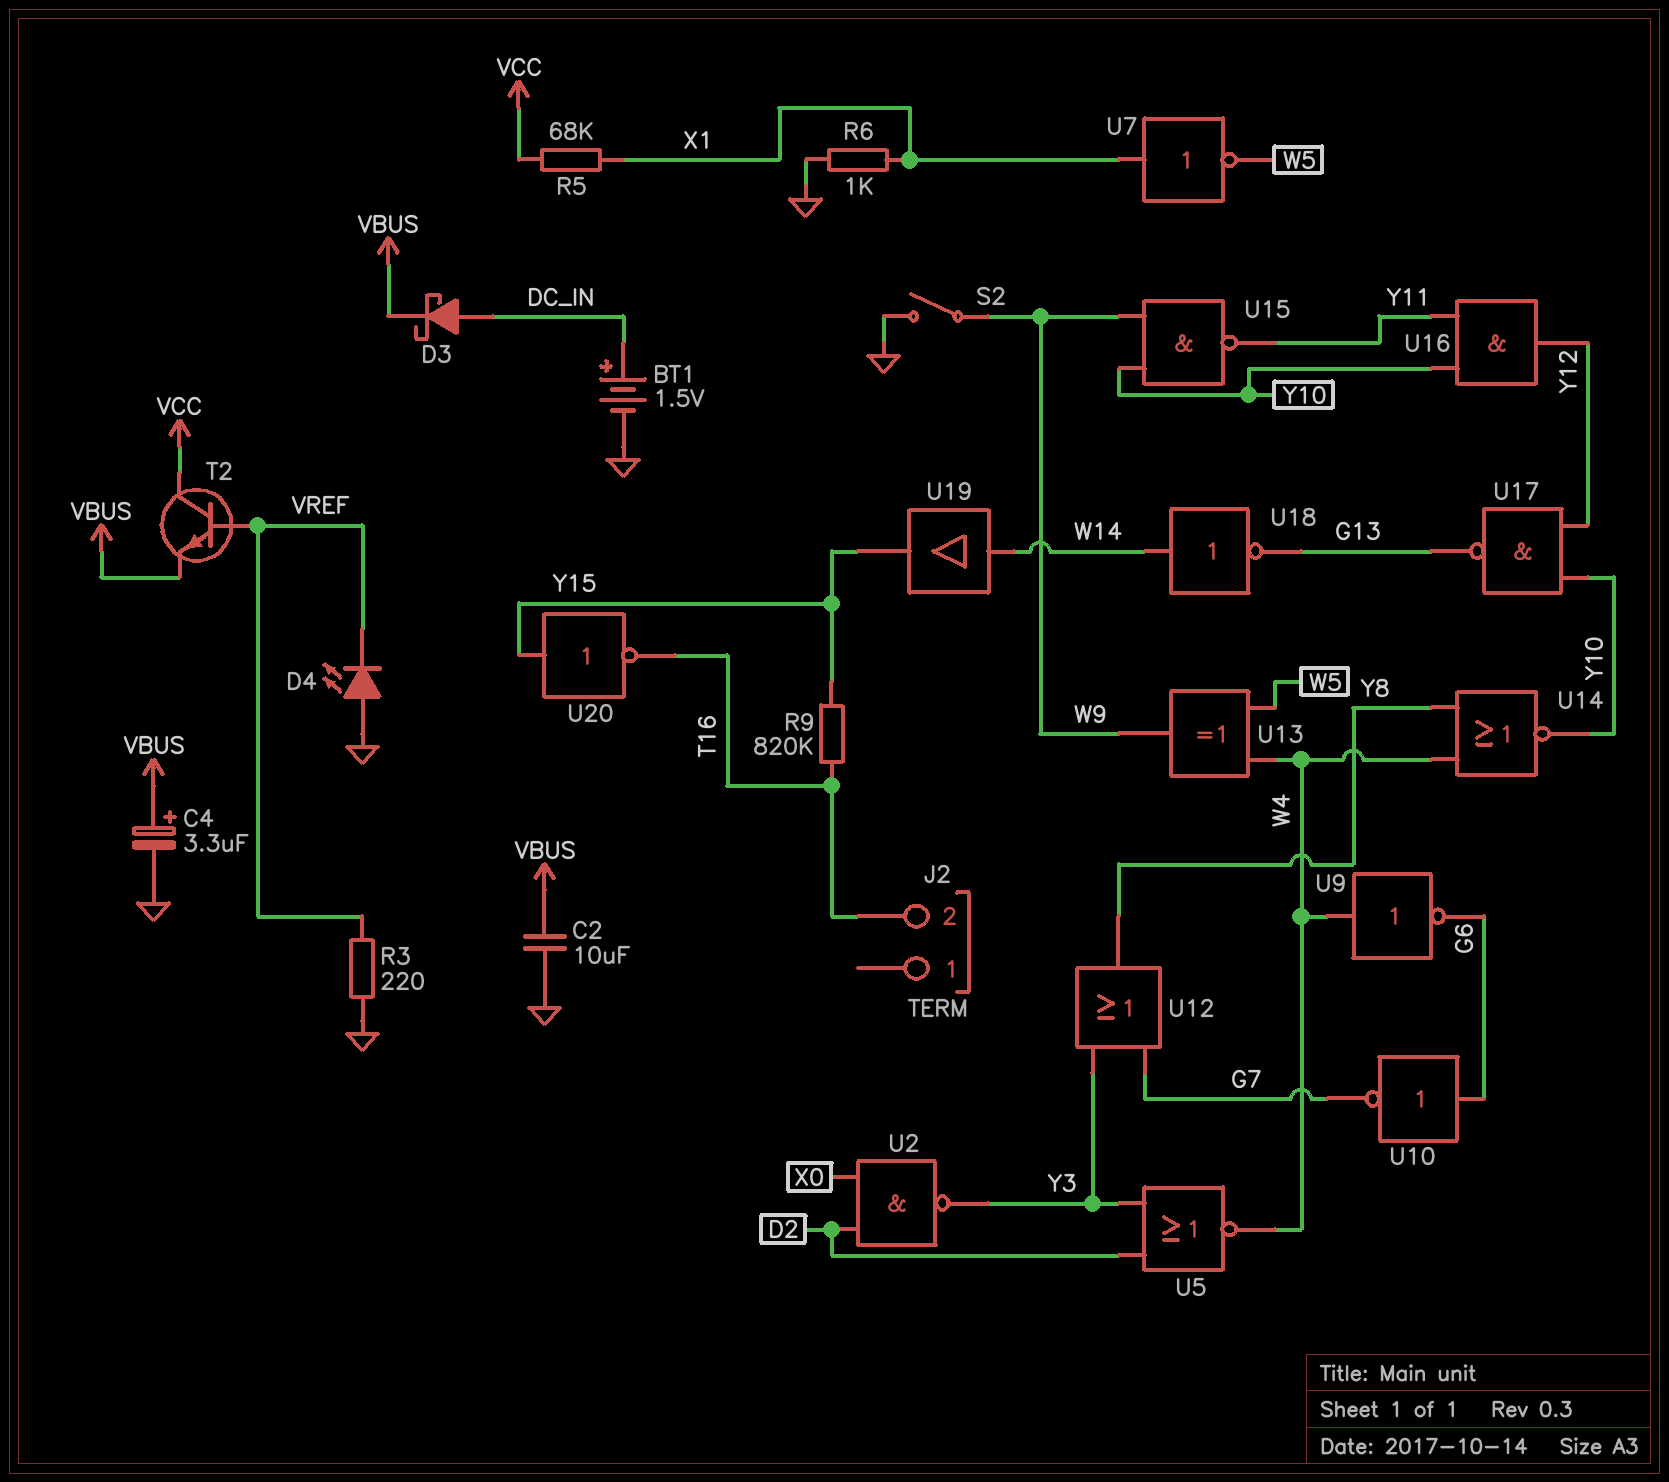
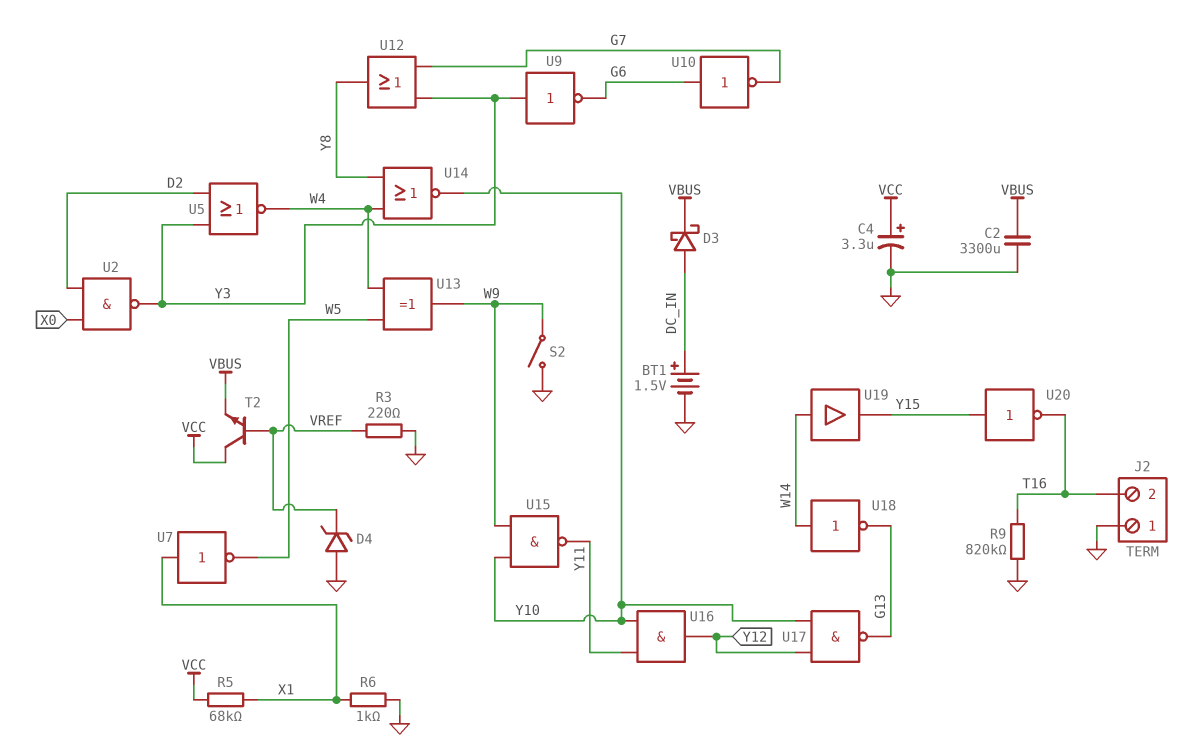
C2: 10uF (GND, VBUS) -> 3300uF (GND, VBUS)
C4: 3.3uF (plus VBUS, minus GND) -> 3.3uF (plus VCC, minus GND)
D4: LED (A GND, K VREF) -> zener (A GND, K VREF)
J2 pin 1: none -> GND
R9: 820k (T16, Y15) -> 820k (GND, T16)
U9: NOT (in W4, out G6) -> NOT (in Y3, out G6)

